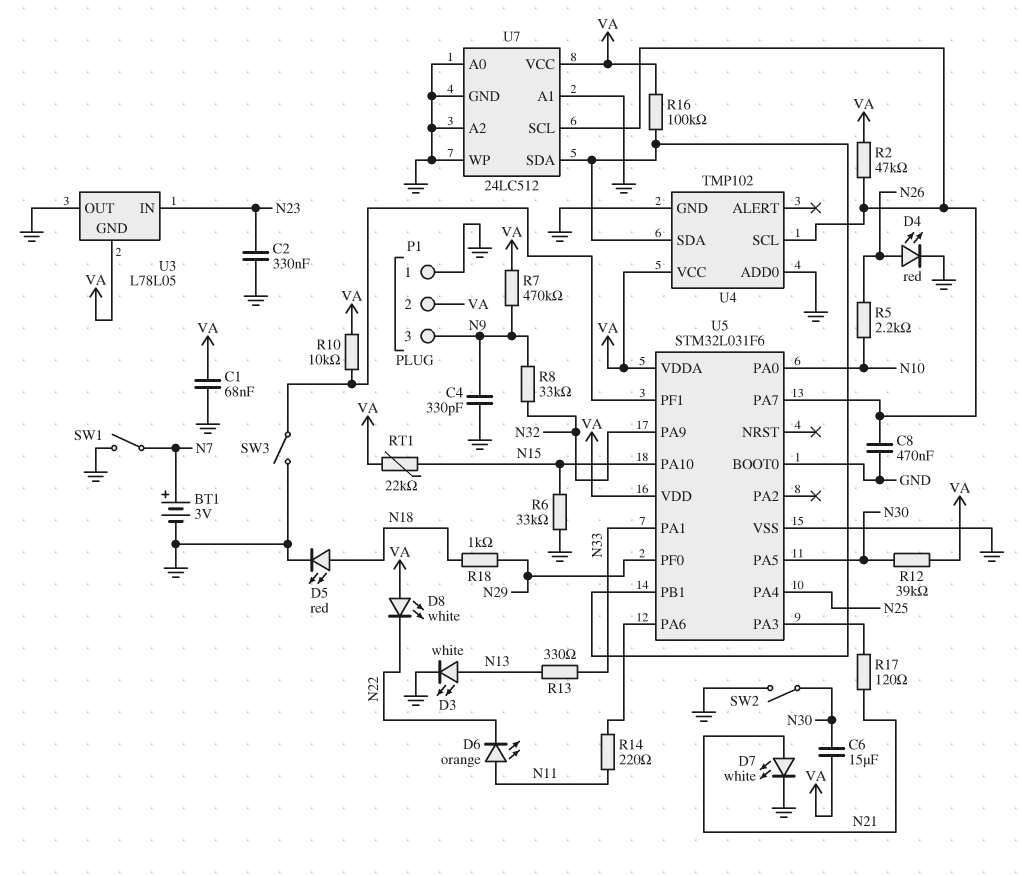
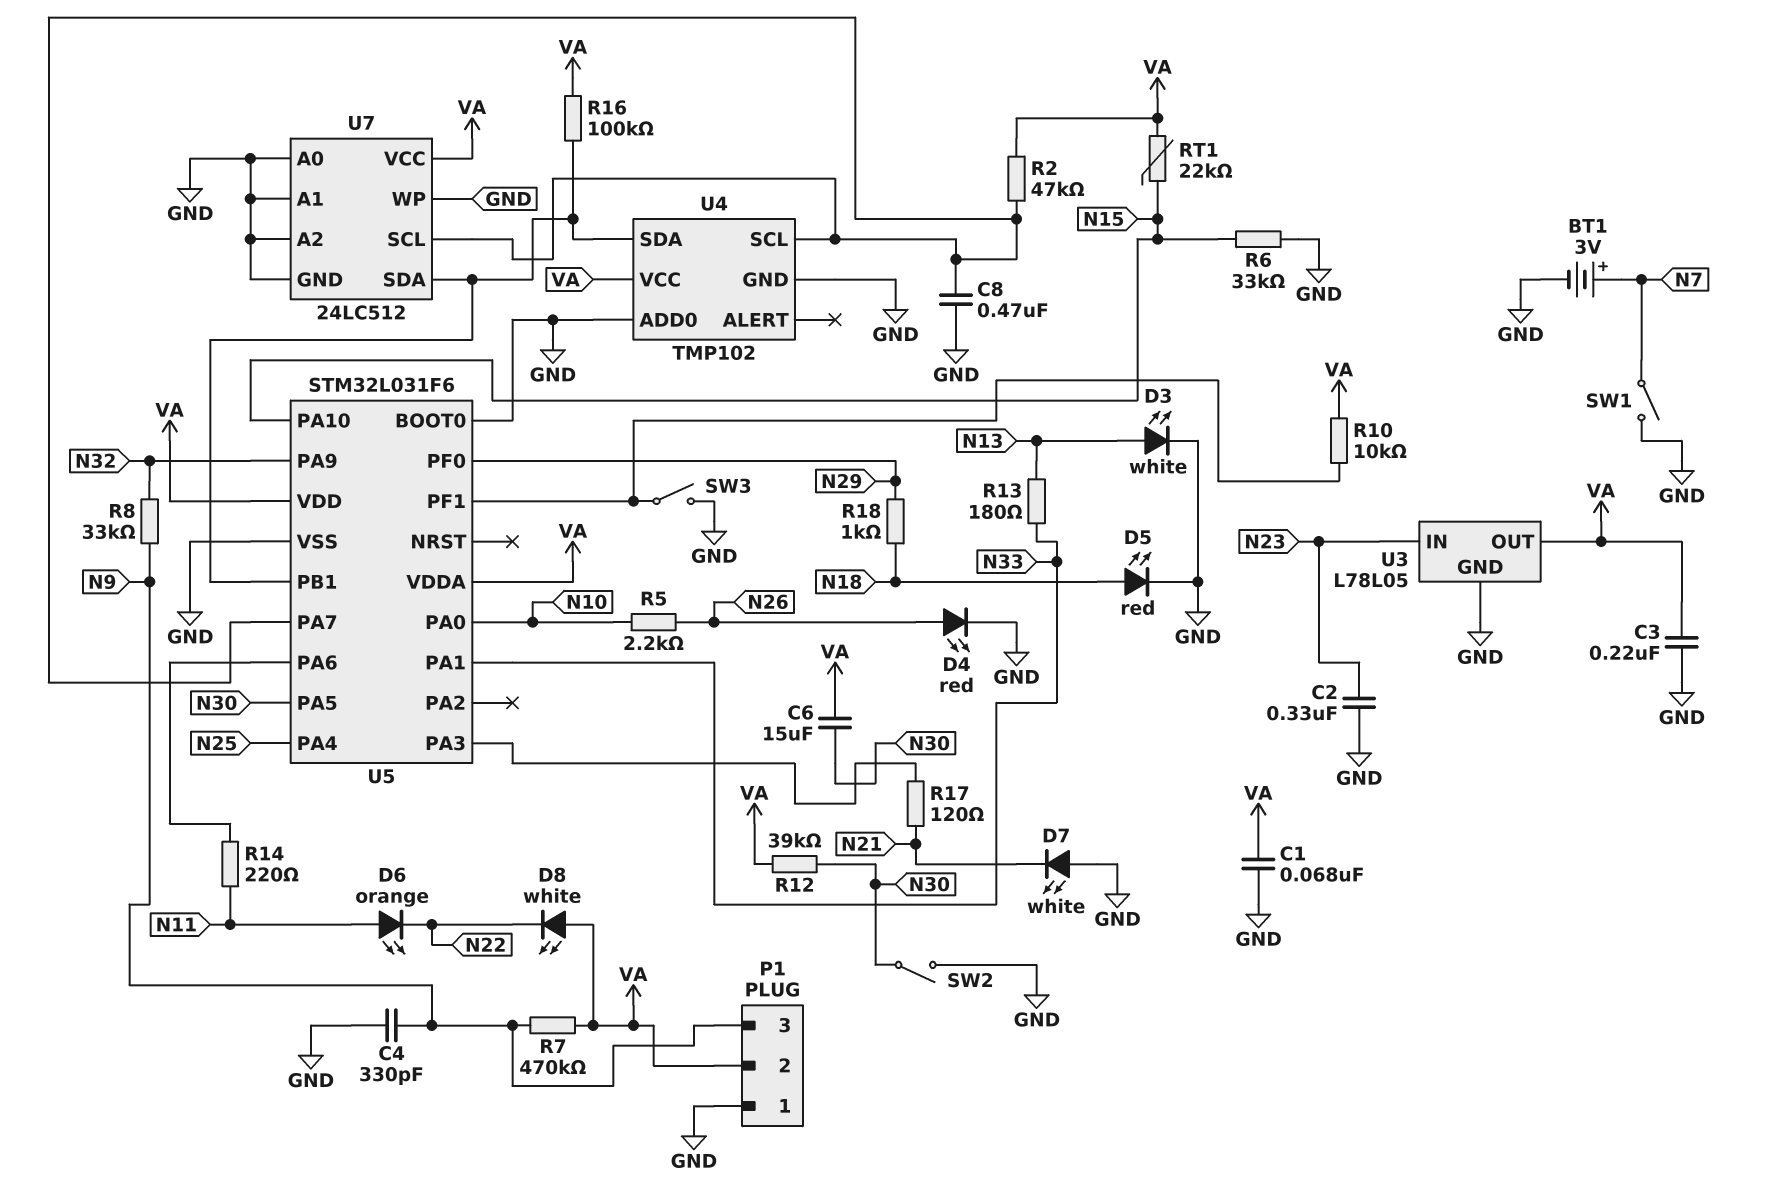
C3: none -> 220nF (GND, VA)
D7: LED white (A N21, K GND) -> LED white (A GND, K N21)
R13: 330 (N13, N33) -> 180 (N13, N33)
U3 pin GND: VA -> GND
U3 pin OUT: GND -> VA

